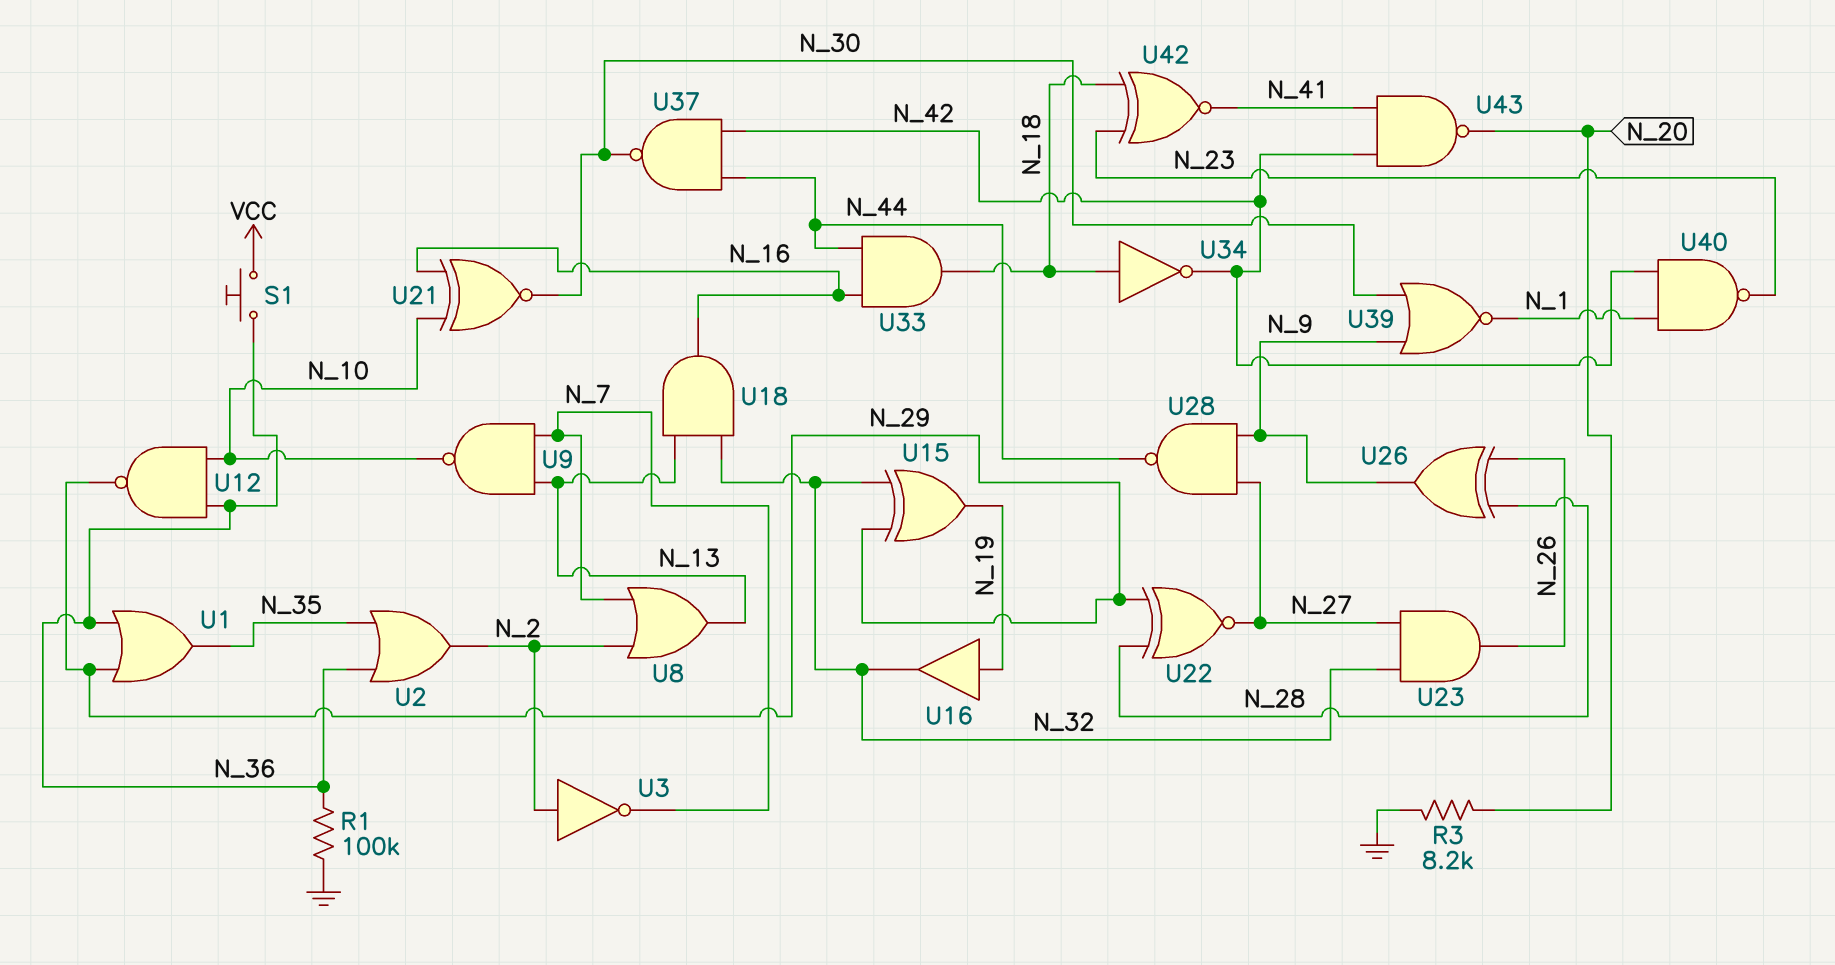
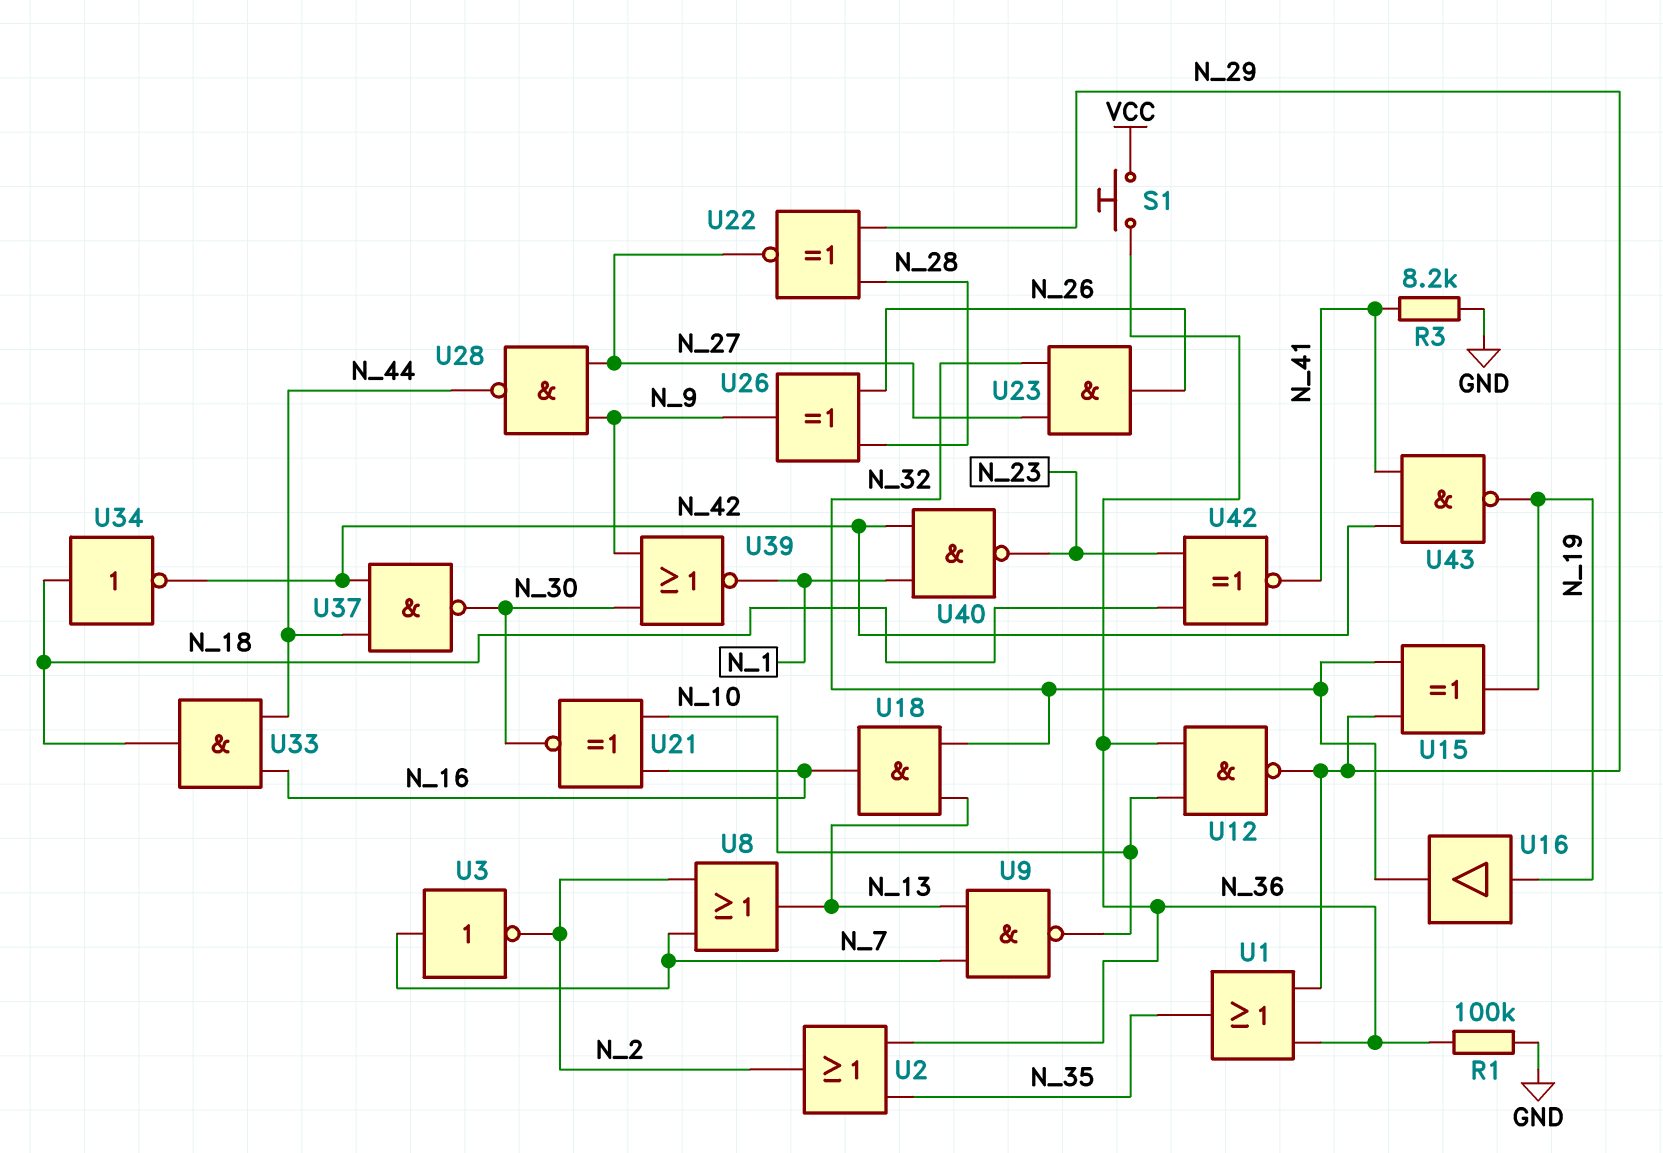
R3: 8.2k (GND, N_20) -> 8.2k (GND, N_41)
U3: NOT (in N_2, out N_7) -> NOT (in N_7, out N_2)
U43: NAND (in N_41, in N_42, out N_20) -> NAND (in N_41, in N_42, out N_19)

